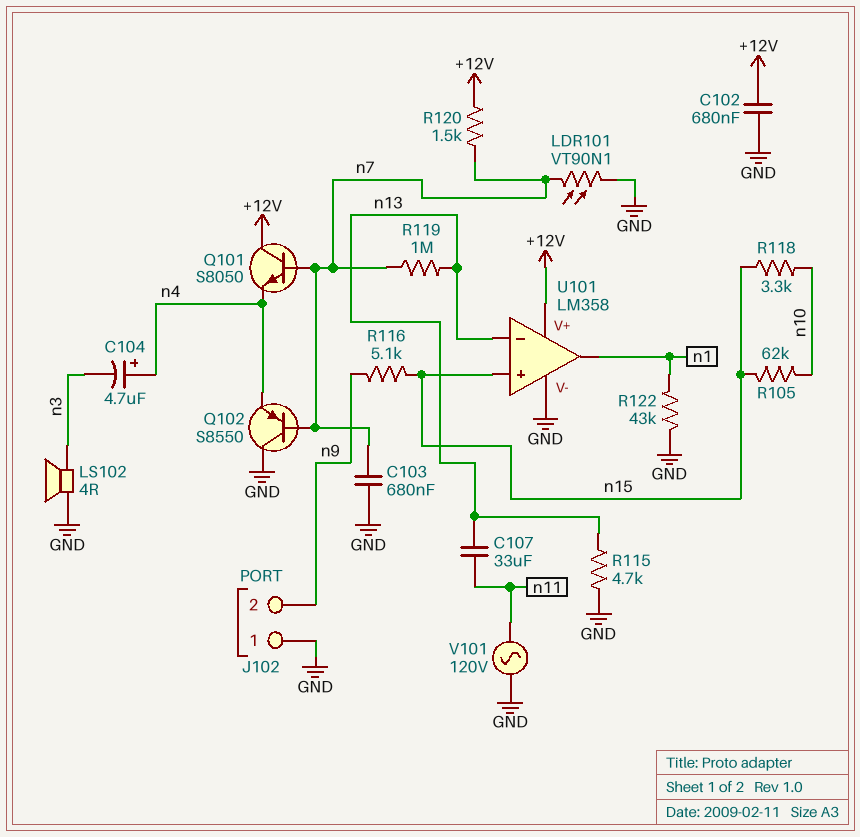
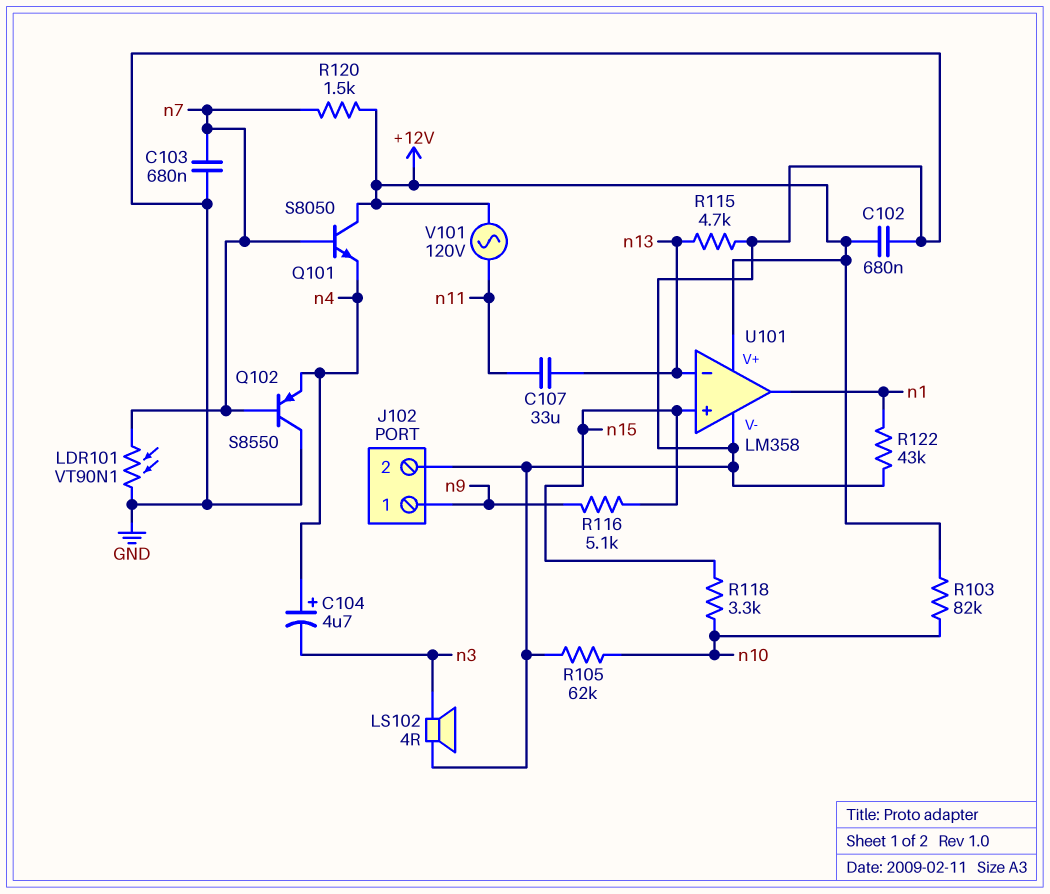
J102 pin 1: GND -> n9
J102 pin 2: n9 -> GND
R103: none -> 82k (+12V, n10)
R105: 62k (n10, n15) -> 62k (GND, n10)
R119: 1M (n7, n13) -> none
V101: AC 120V (GND, n11) -> AC 120V (+12V, n11)

